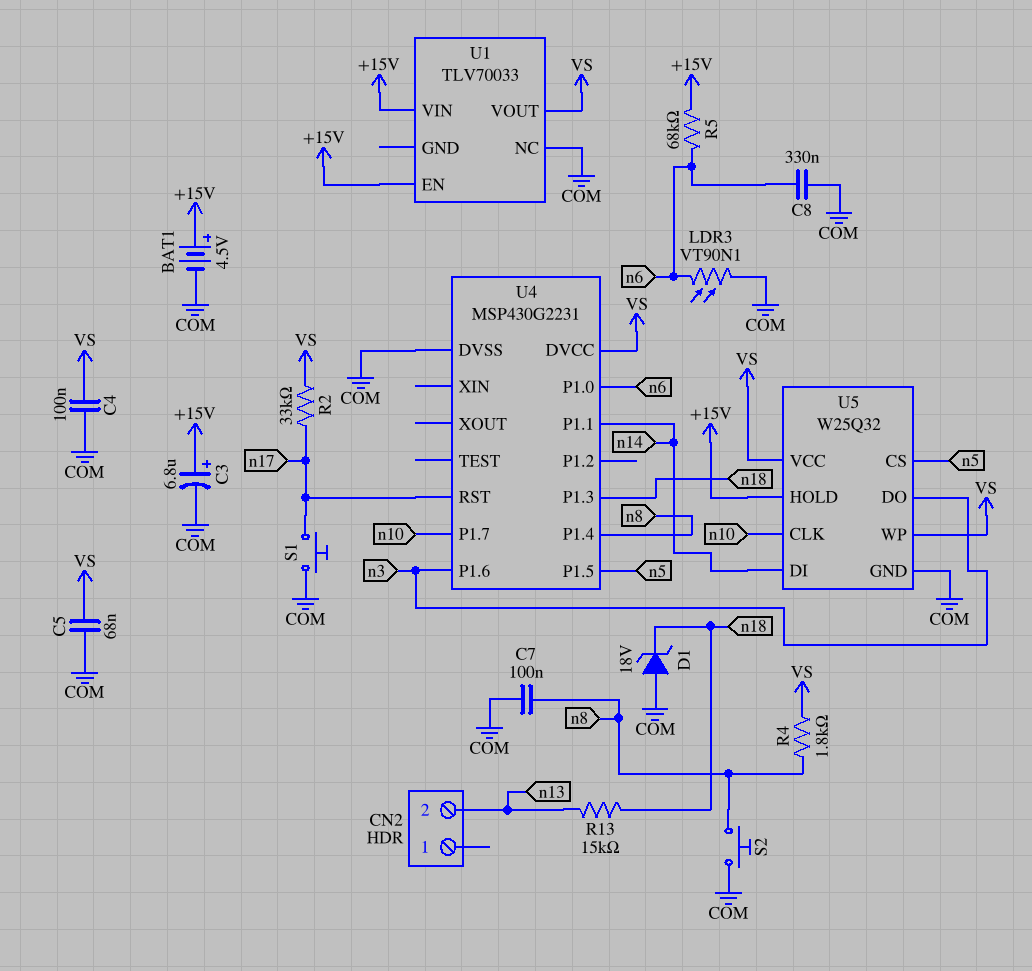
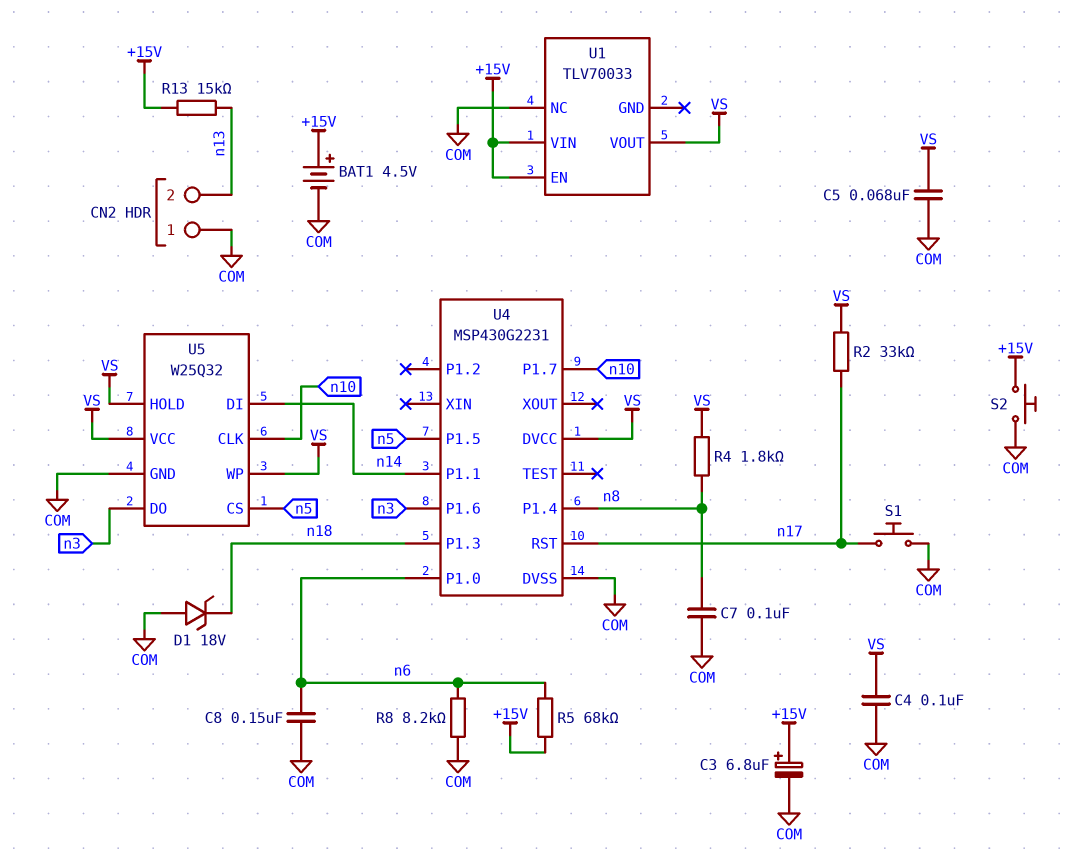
C8: 330nF (COM, n6) -> 150nF (COM, n6)
CN2 pin 1: none -> COM
LDR3: VT90N1 (COM, n6) -> none
R8: none -> 8.2k (COM, n6)
R13: 15k (n13, n18) -> 15k (+15V, n13)
S2: button (COM, n8) -> button (+15V, COM)
U5 pin HOLD: +15V -> VS

